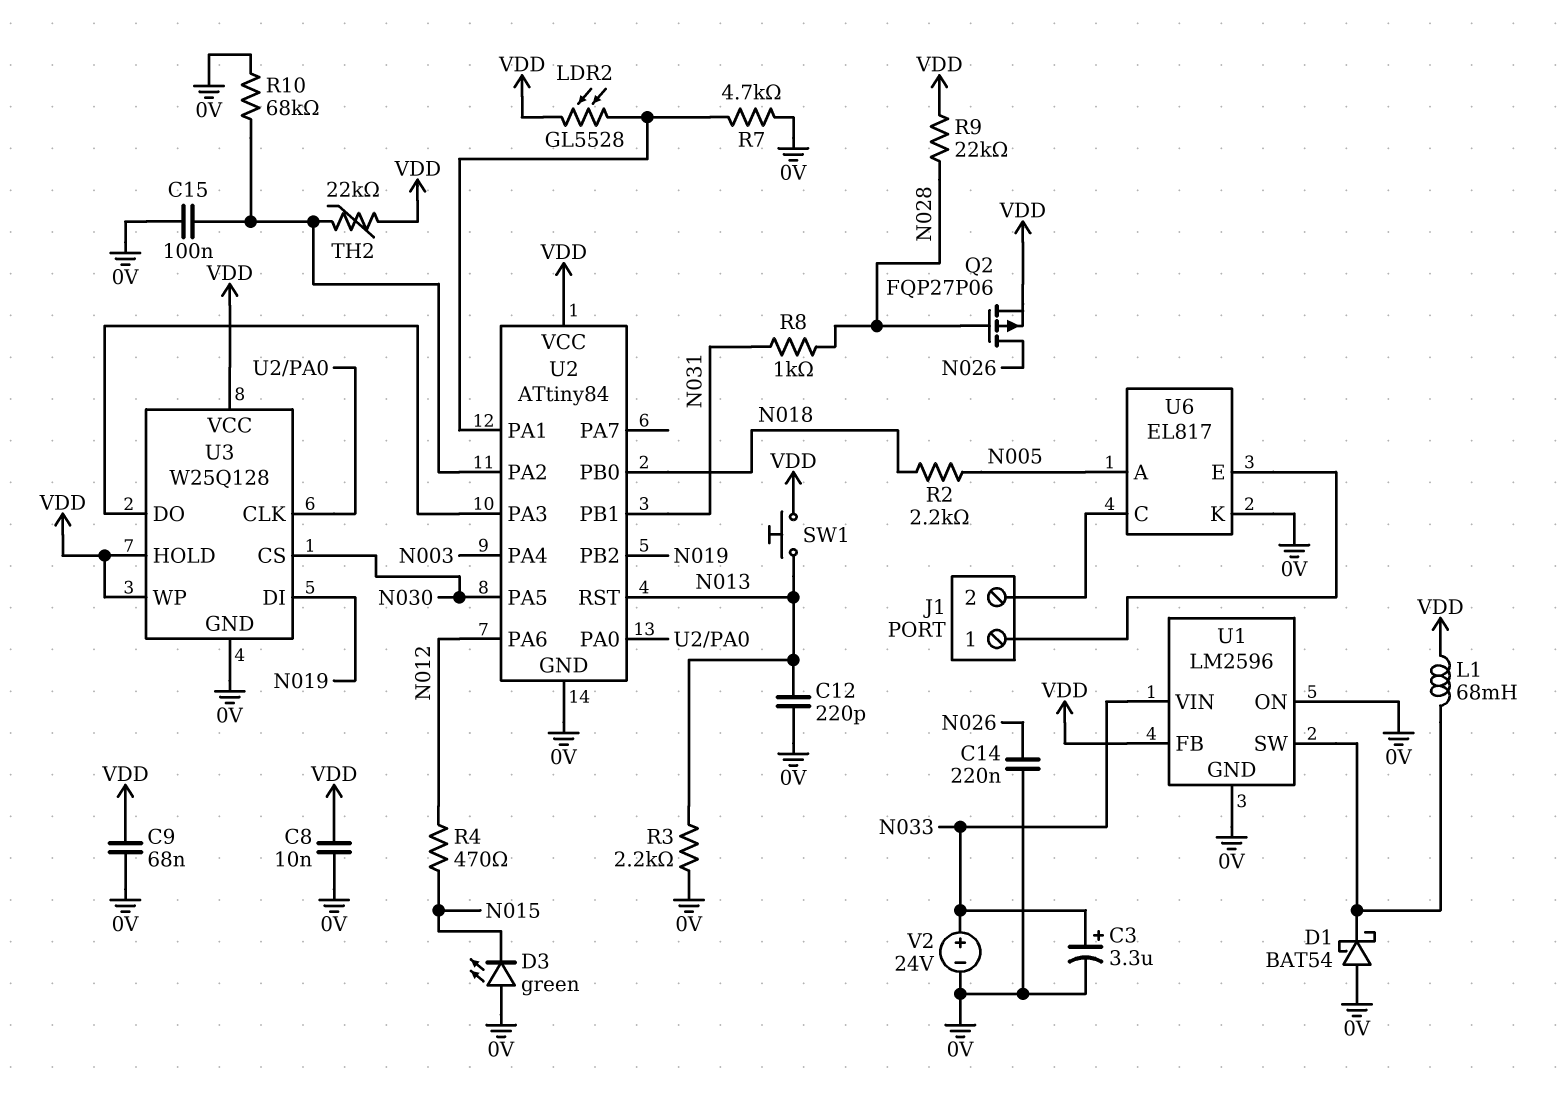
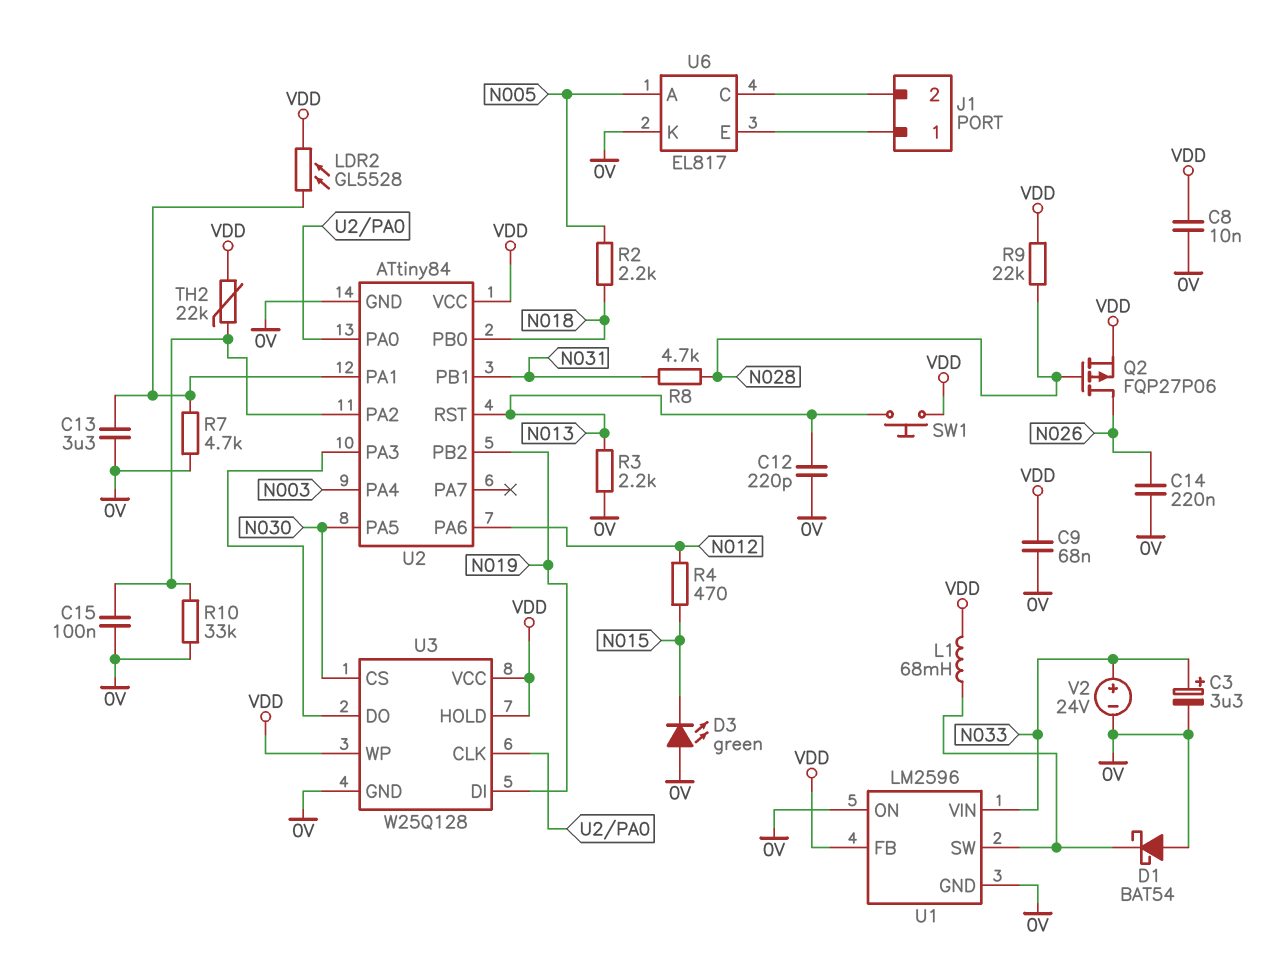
C13: none -> 3.3uF (0V, U2/PA1)
R8: 1k (N028, N031) -> 4.7k (N028, N031)
R10: 68k (0V, U2/PA2) -> 33k (0V, U2/PA2)

